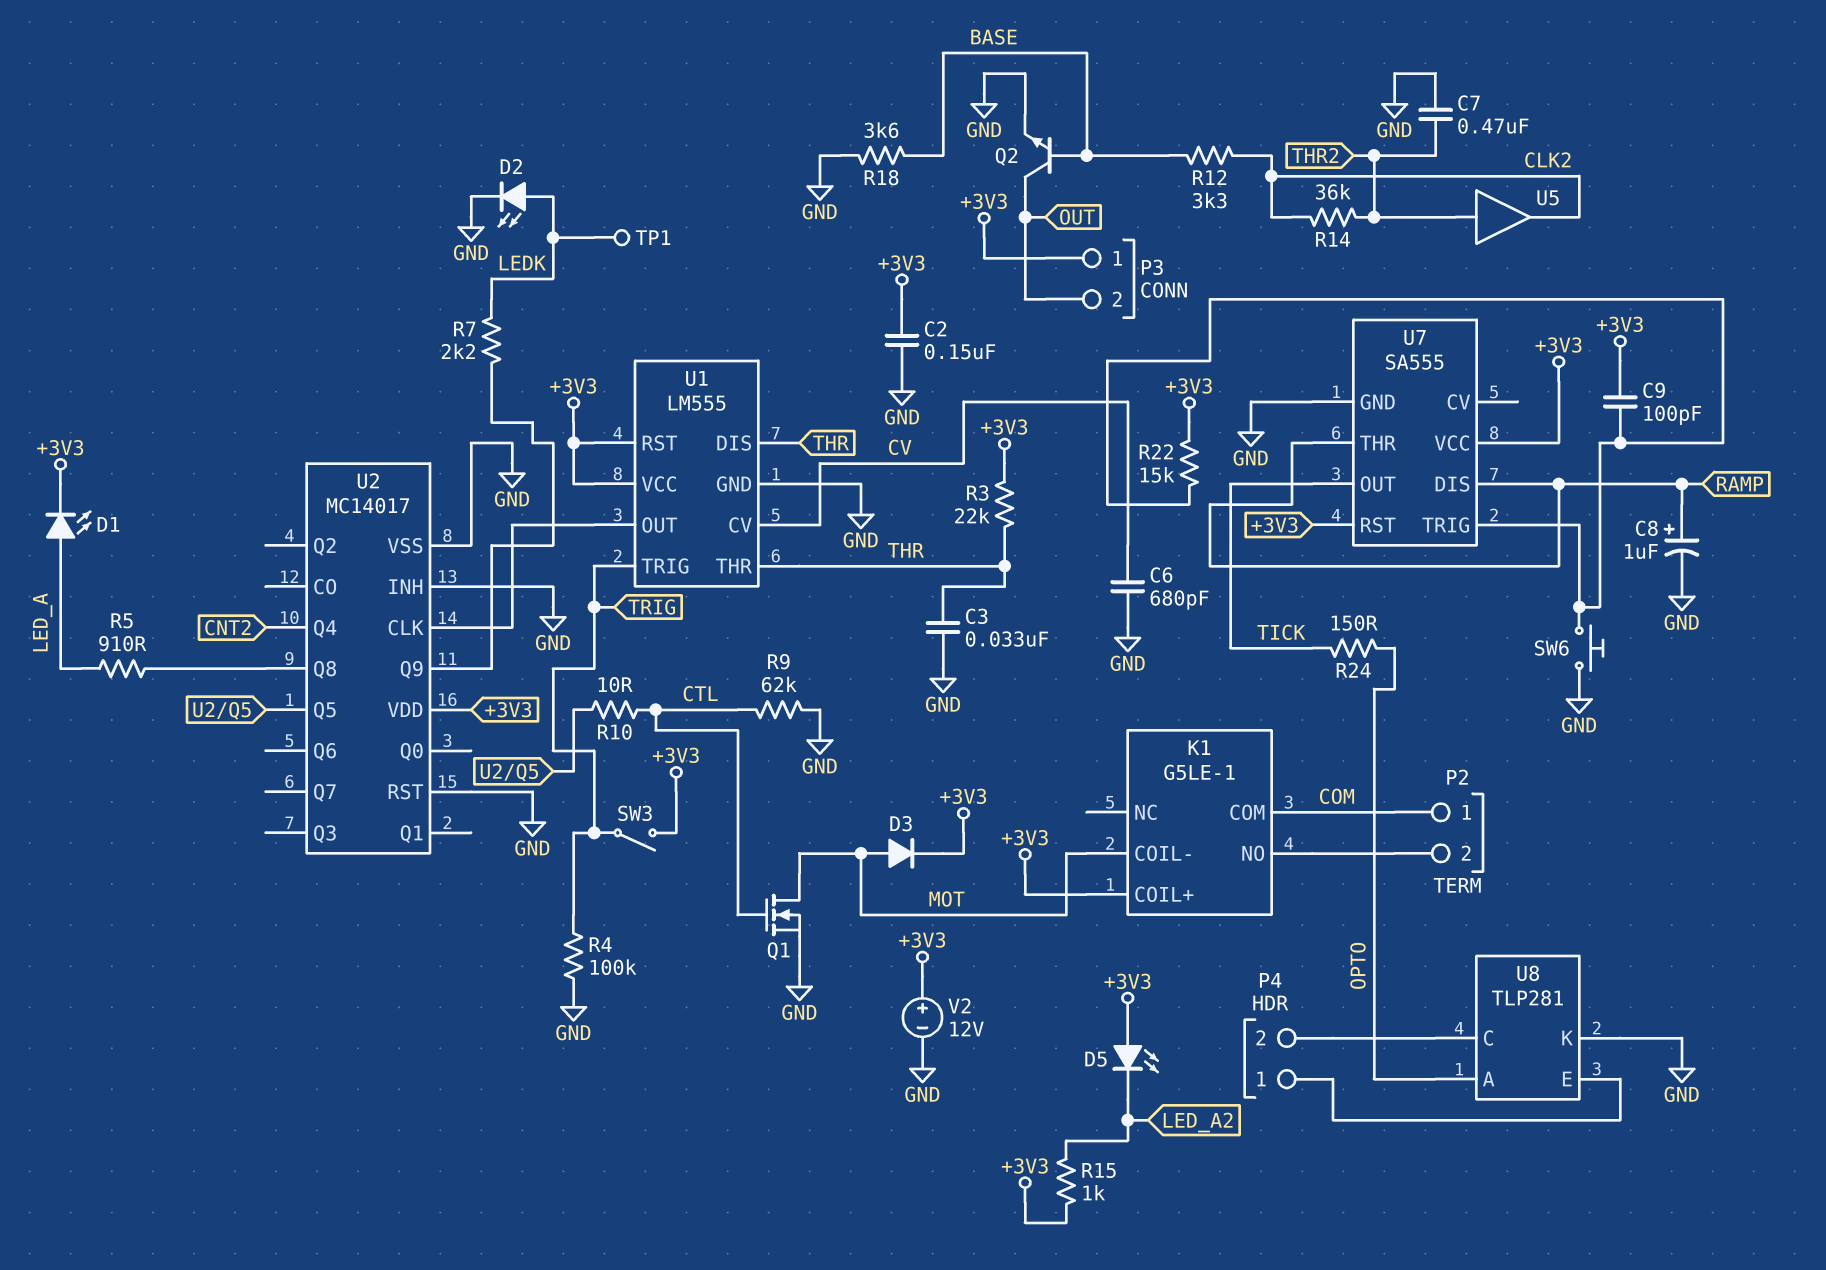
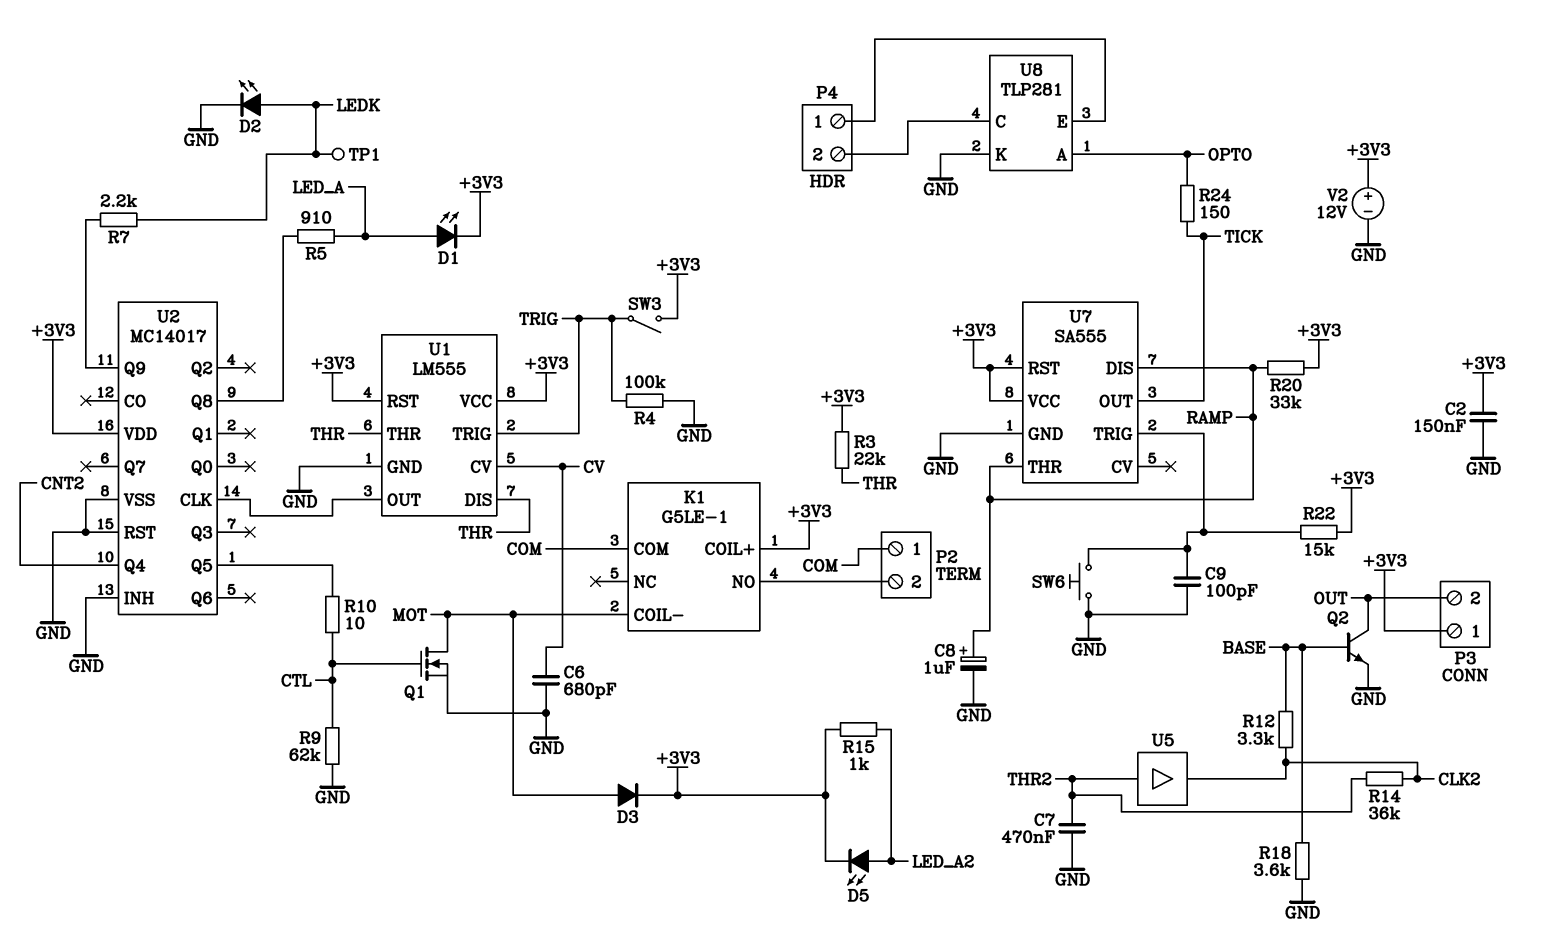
C3: 33nF (GND, THR) -> none
C9: 100pF (+3V3, U7/TRIG) -> 100pF (GND, U7/TRIG)
D5: LED (A +3V3, K LED_A2) -> LED (A LED_A2, K +3V3)
R20: none -> 33k (+3V3, RAMP)

